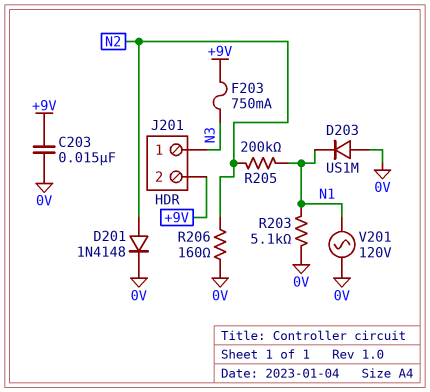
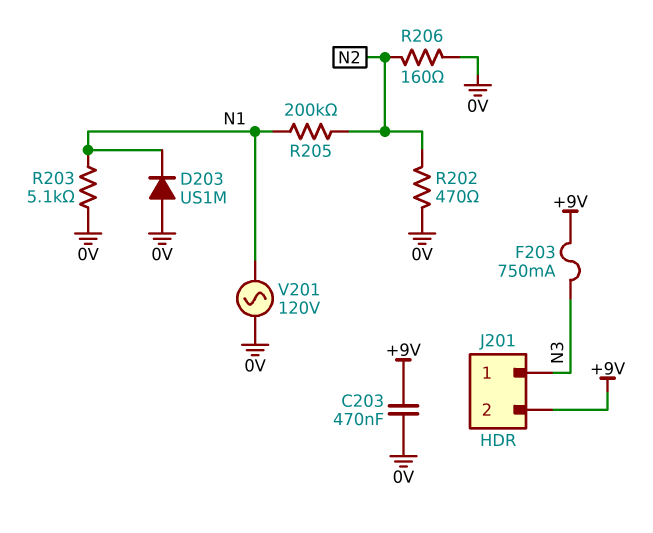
C203: 15nF (+9V, 0V) -> 470nF (+9V, 0V)
D201: diode 1N4148 (A N2, K 0V) -> none
R202: none -> 470 (0V, N2)

